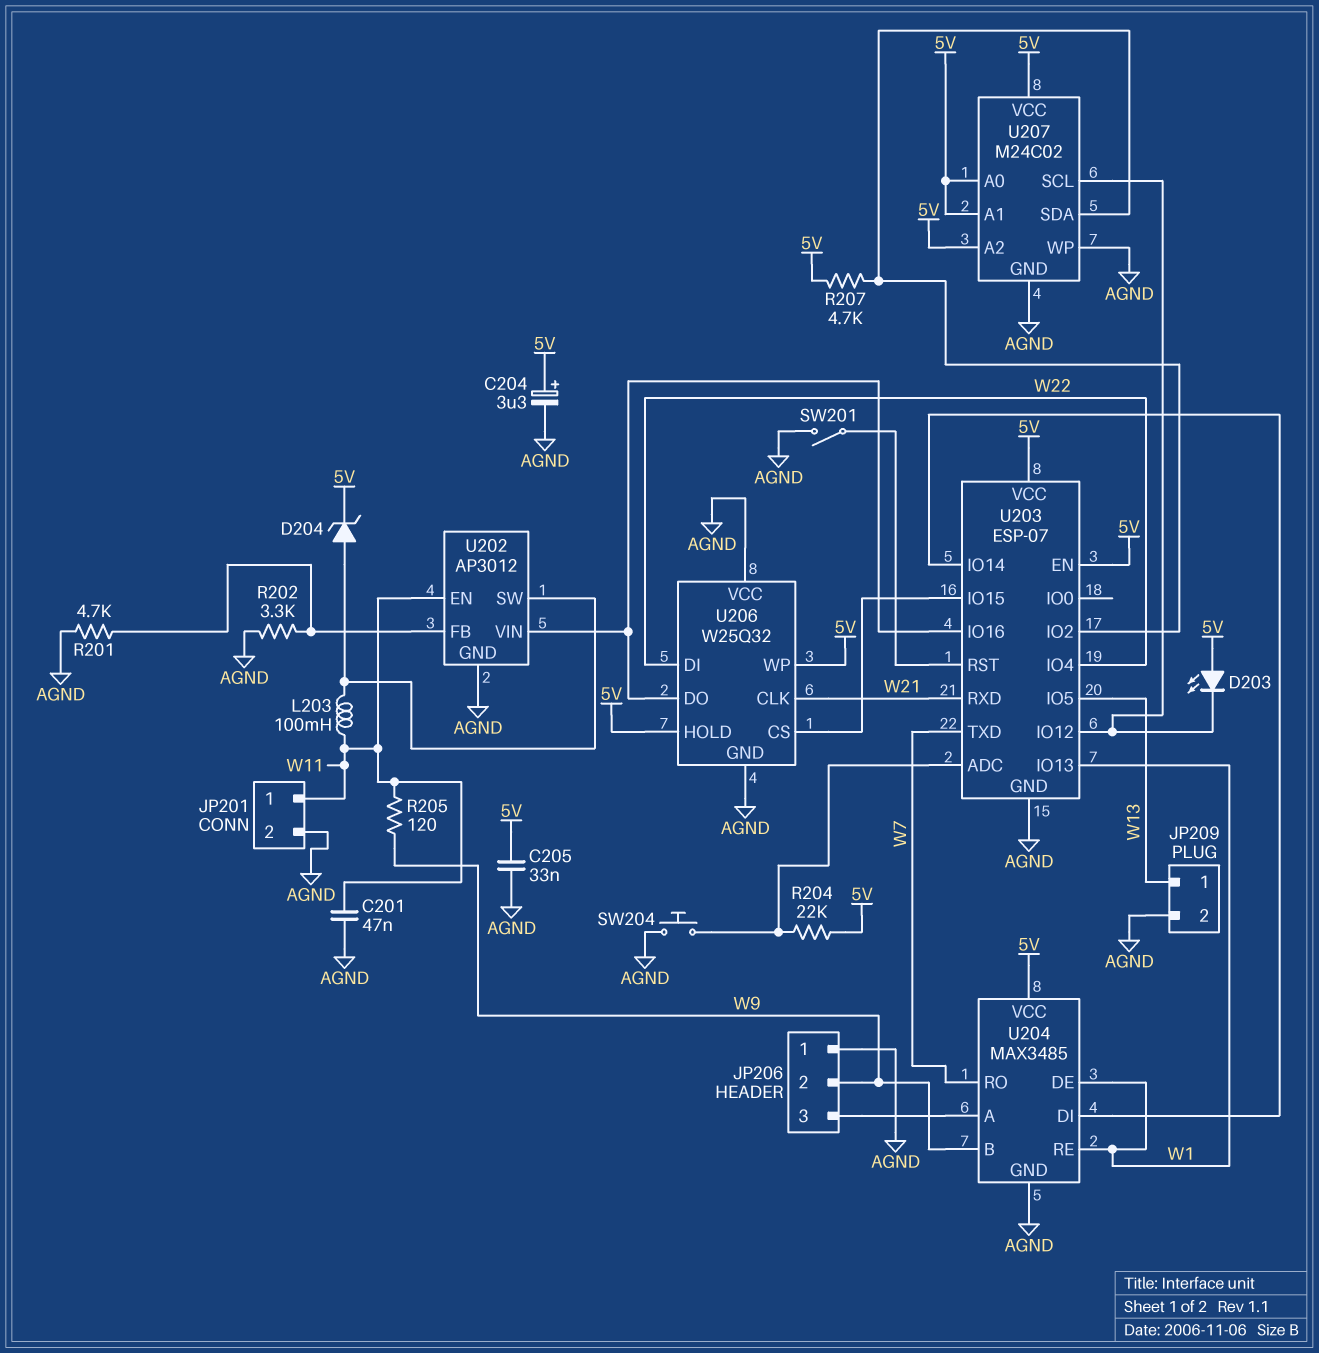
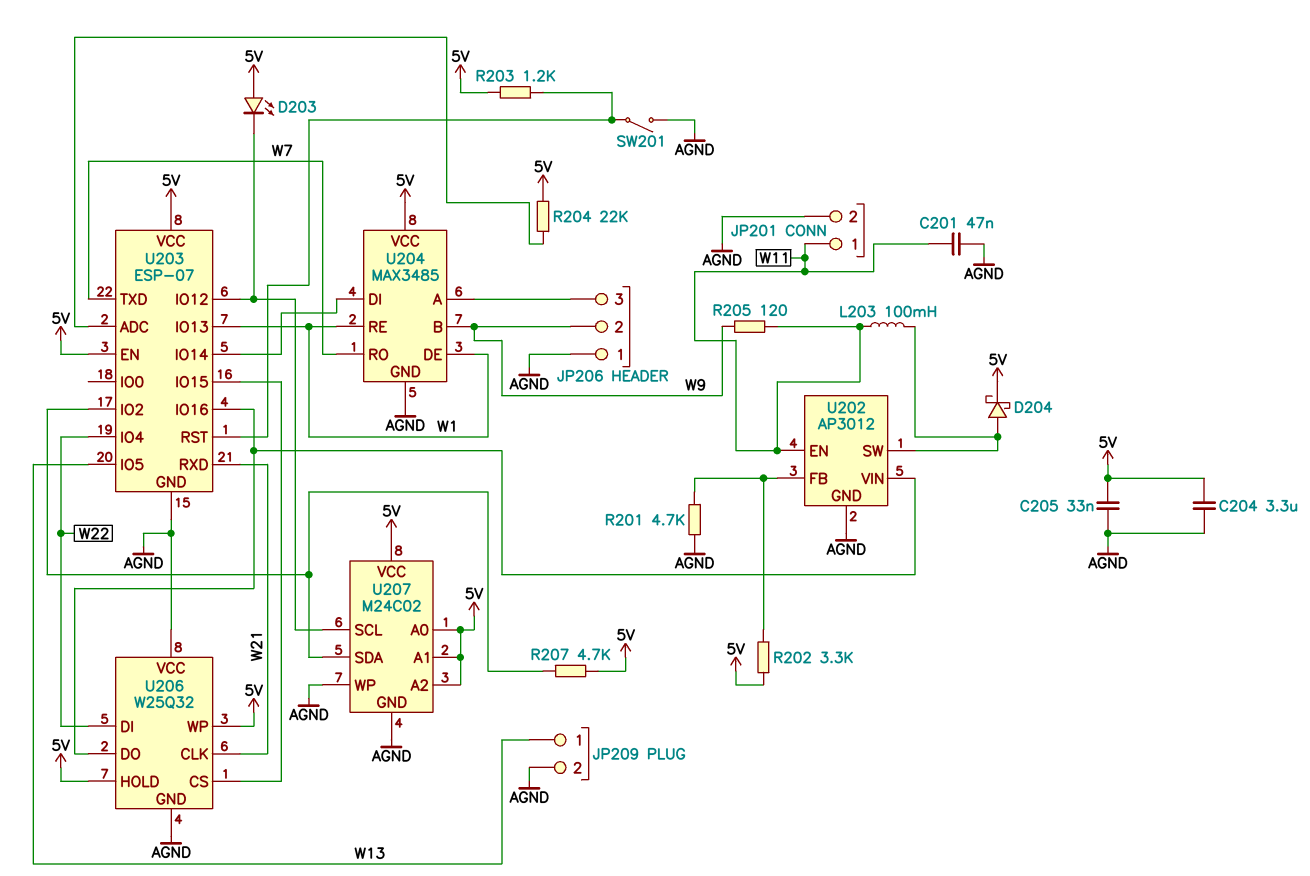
C204: 3.3uF (plus 5V, minus AGND) -> 3.3uF (5V, AGND)
D204: zener (A U202/SW, K 5V) -> schottky (A U202/SW, K 5V)
R202: 3.3k (AGND, U202/FB) -> 3.3k (5V, U202/FB)
R203: none -> 1.2k (5V, U203/RST)
SW204: button (AGND, U203/ADC) -> none

